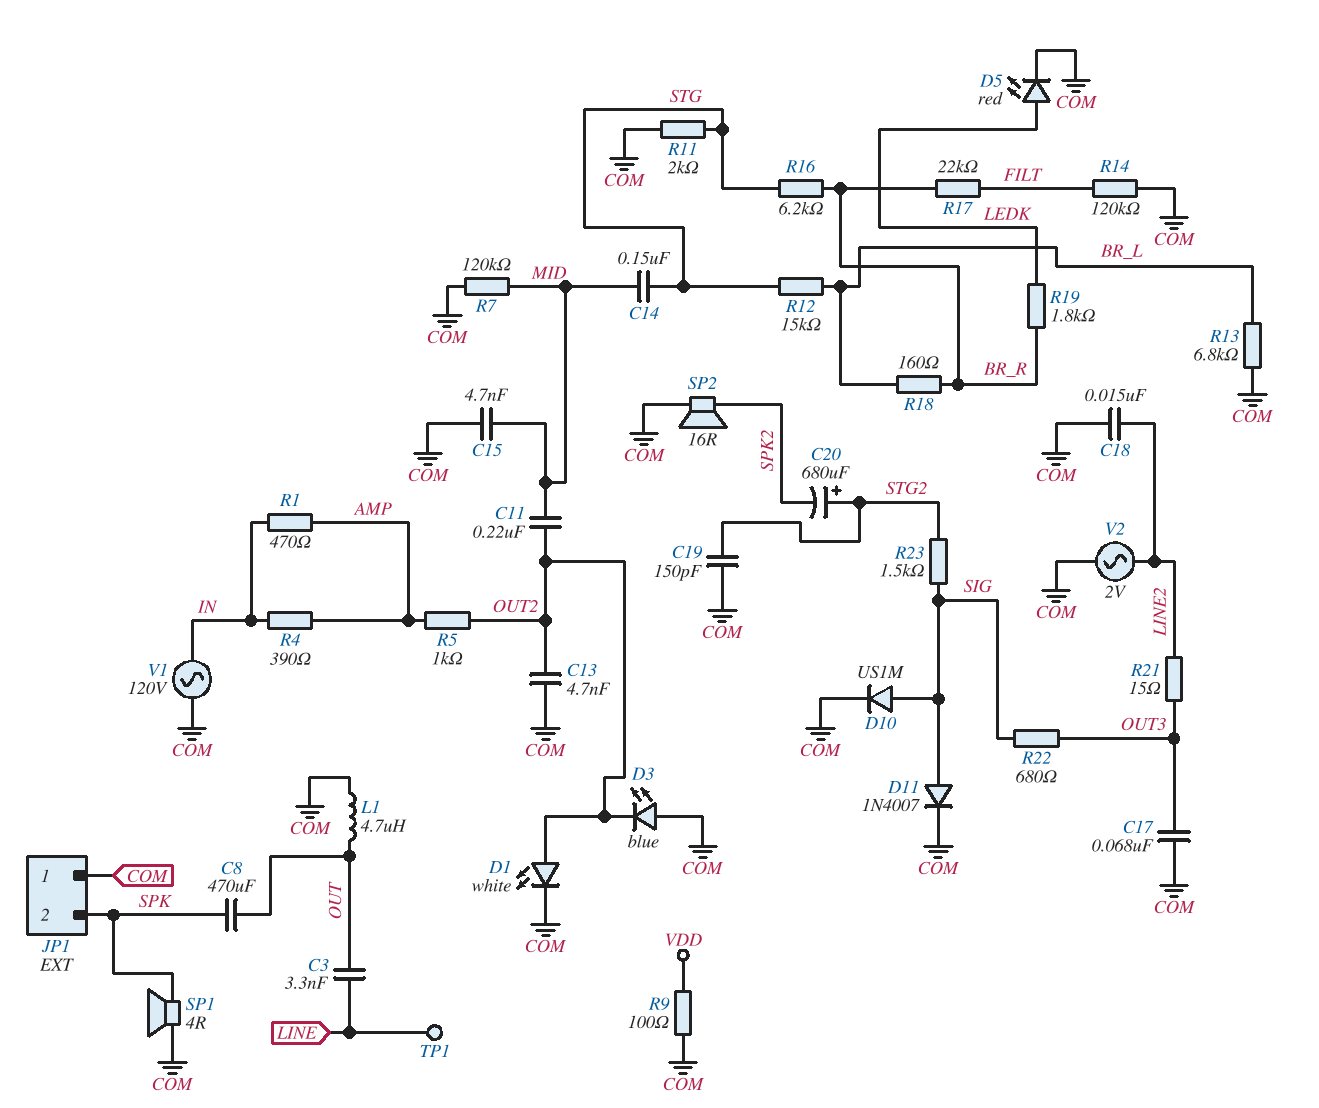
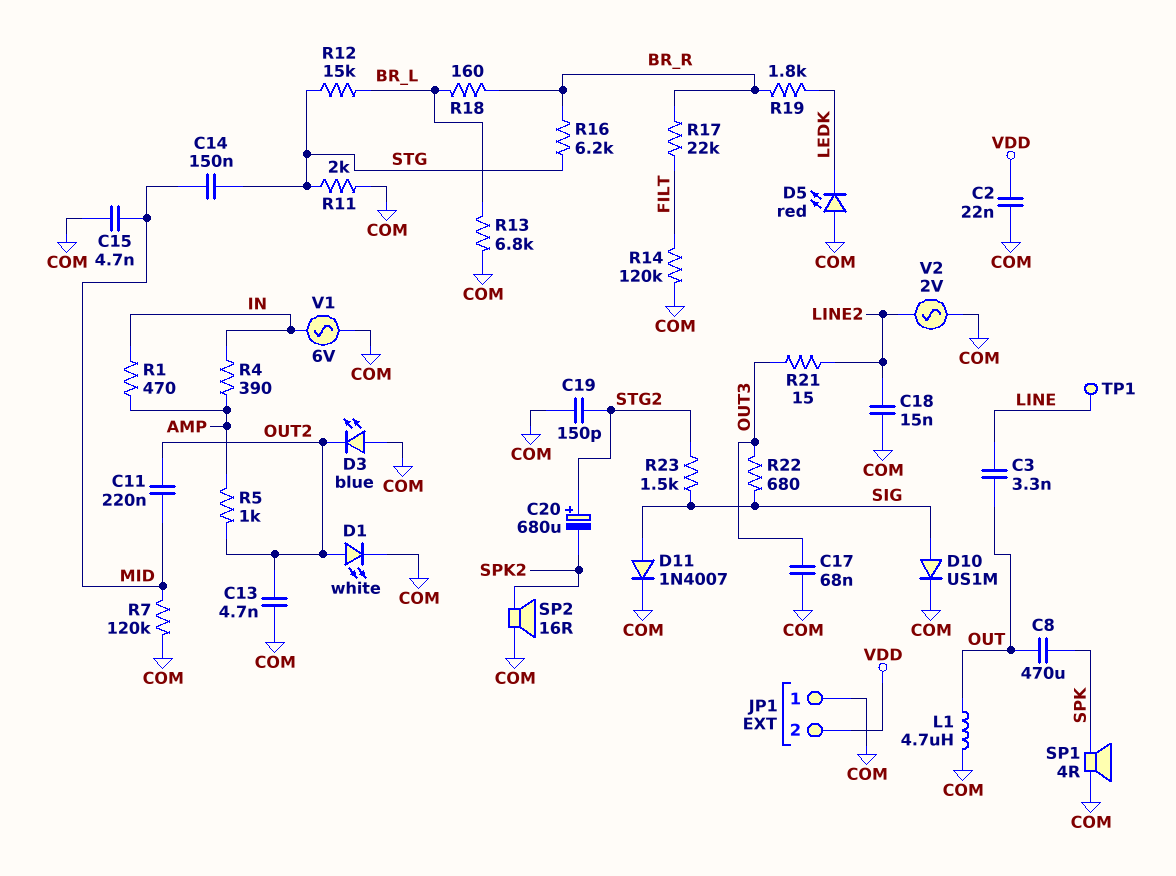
C2: none -> 22nF (COM, VDD)
D5: LED red (A LEDK, K COM) -> LED red (A COM, K LEDK)
JP1 pin 2: SPK -> VDD
R9: 100 (COM, VDD) -> none
V1: AC 120V (COM, IN) -> AC 6V (COM, IN)

